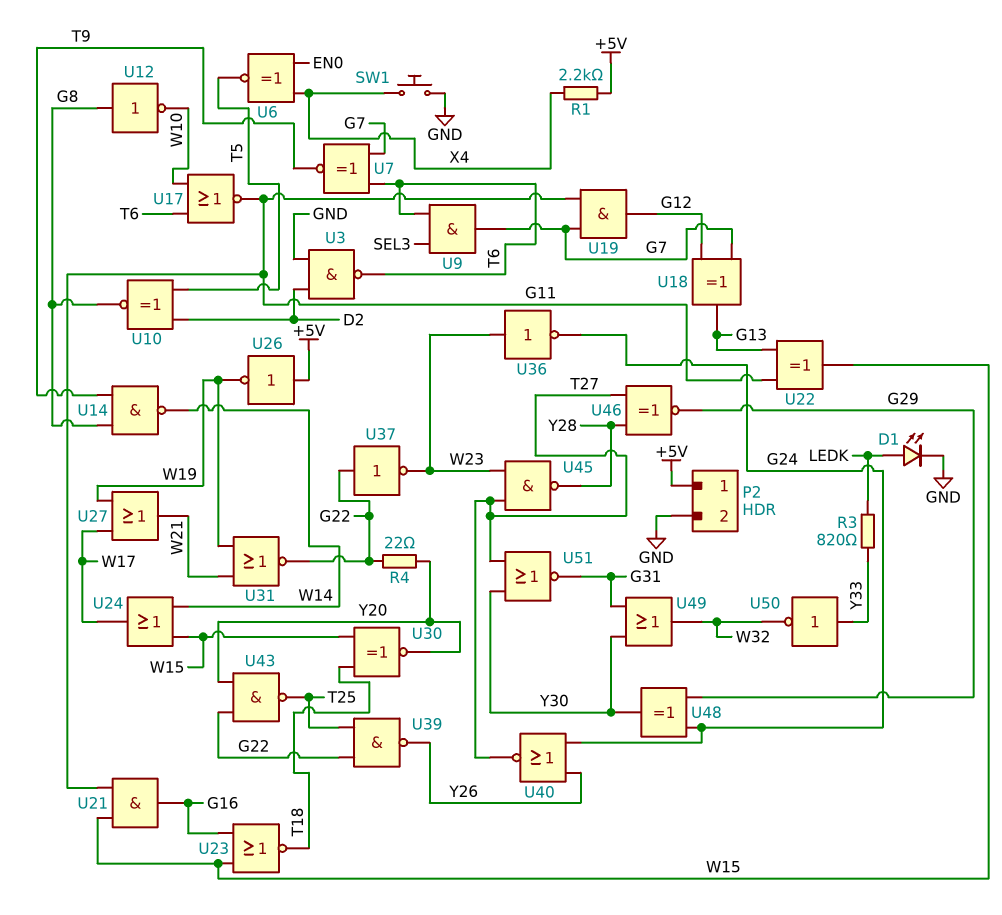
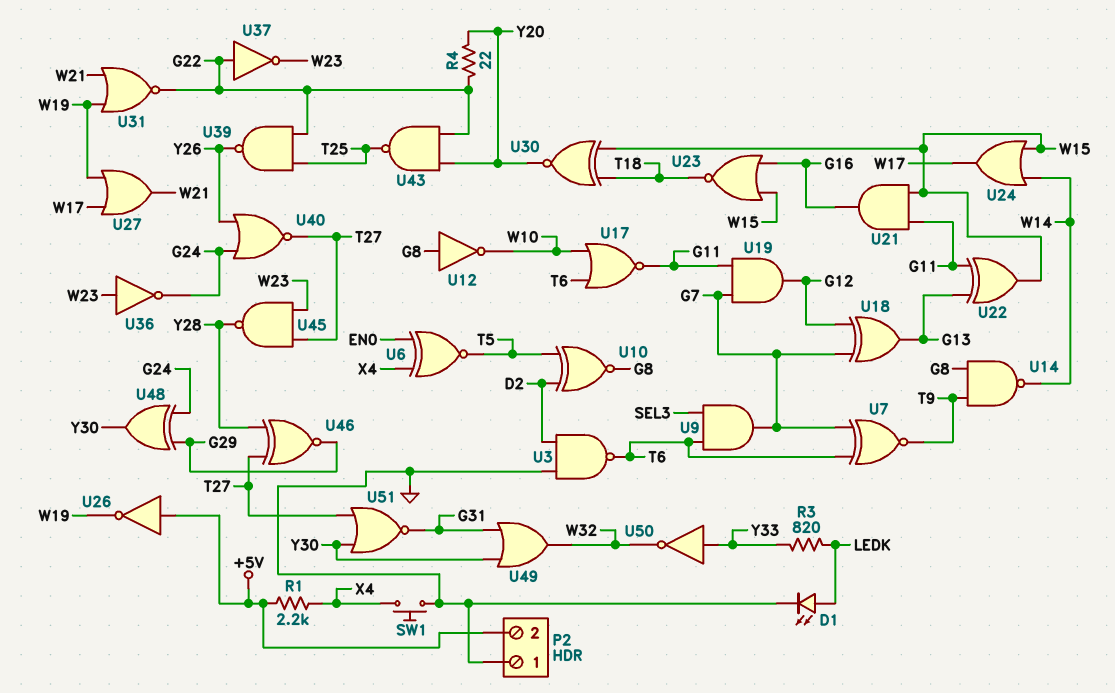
P2 pin 1: +5V -> GND
P2 pin 2: GND -> +5V

